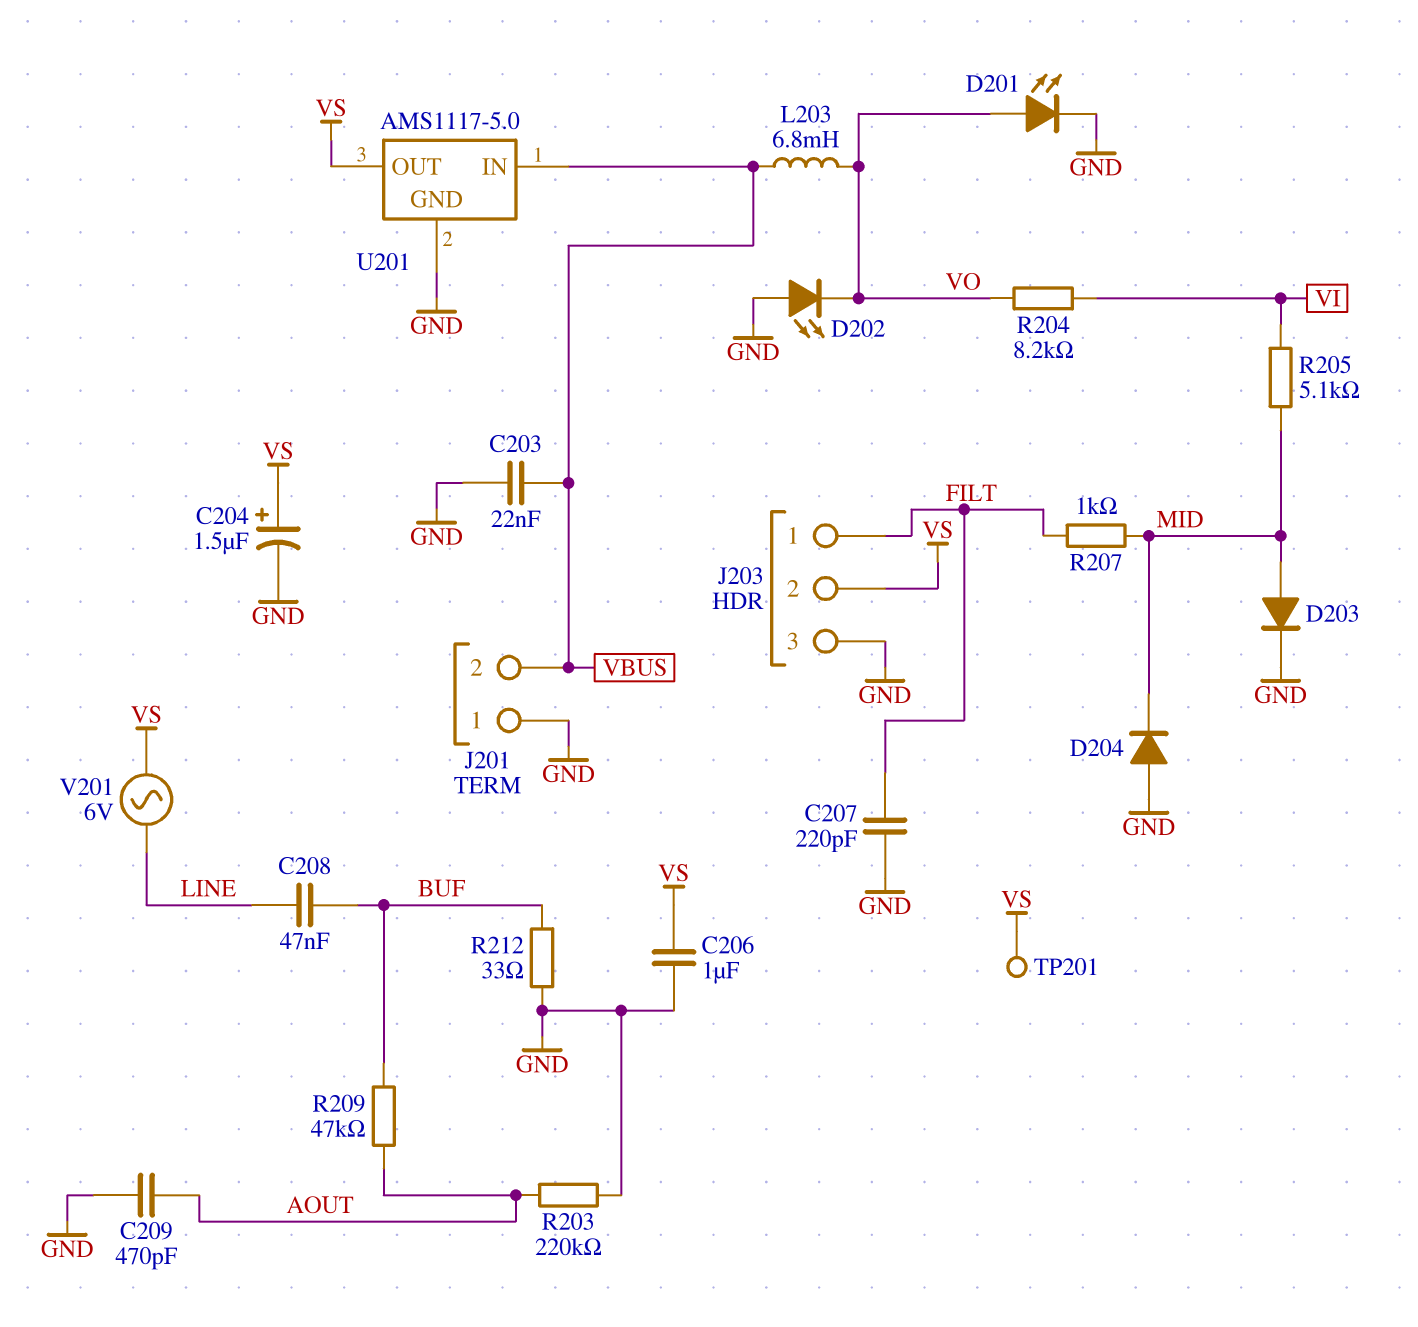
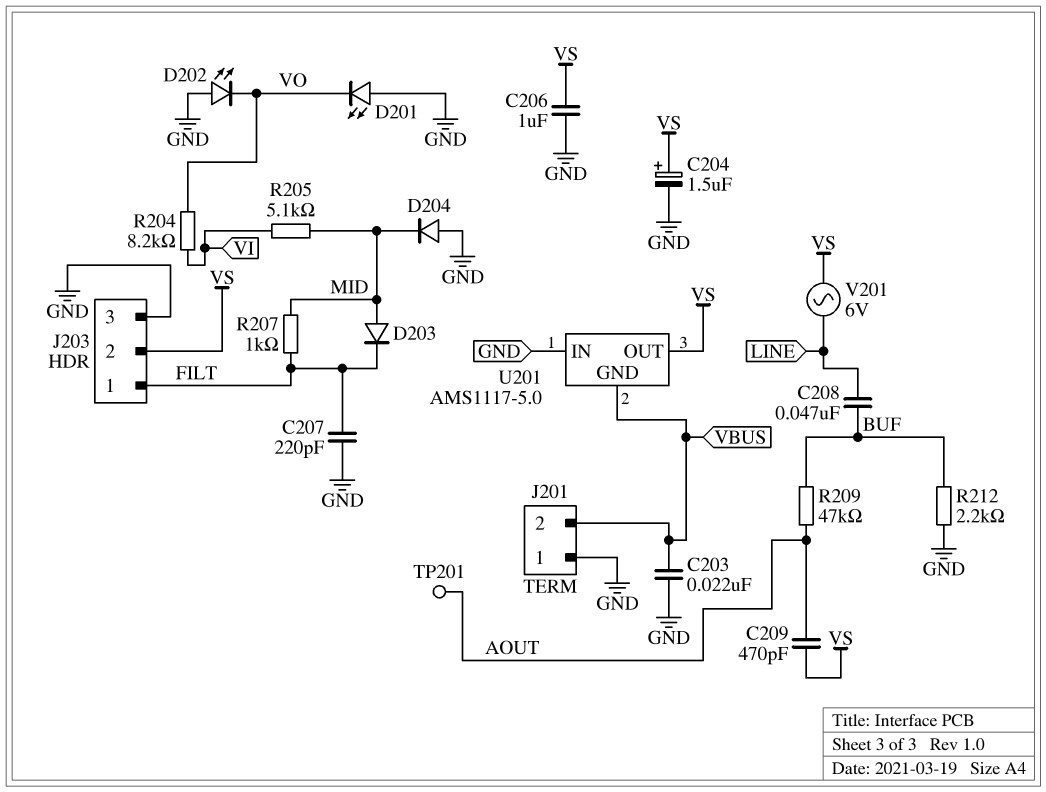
C209: 470pF (AOUT, GND) -> 470pF (AOUT, VS)
D201: LED (A VO, K GND) -> LED (A GND, K VO)
D203: diode (A MID, K GND) -> diode (A MID, K FILT)
L203: 6.8mH (VBUS, VO) -> none
R203: 220k (AOUT, GND) -> none
R212: 33 (BUF, GND) -> 2.2k (BUF, GND)
TP201: test point (VS) -> test point (AOUT)
U201 pin GND: GND -> VBUS
U201 pin IN: VBUS -> GND

